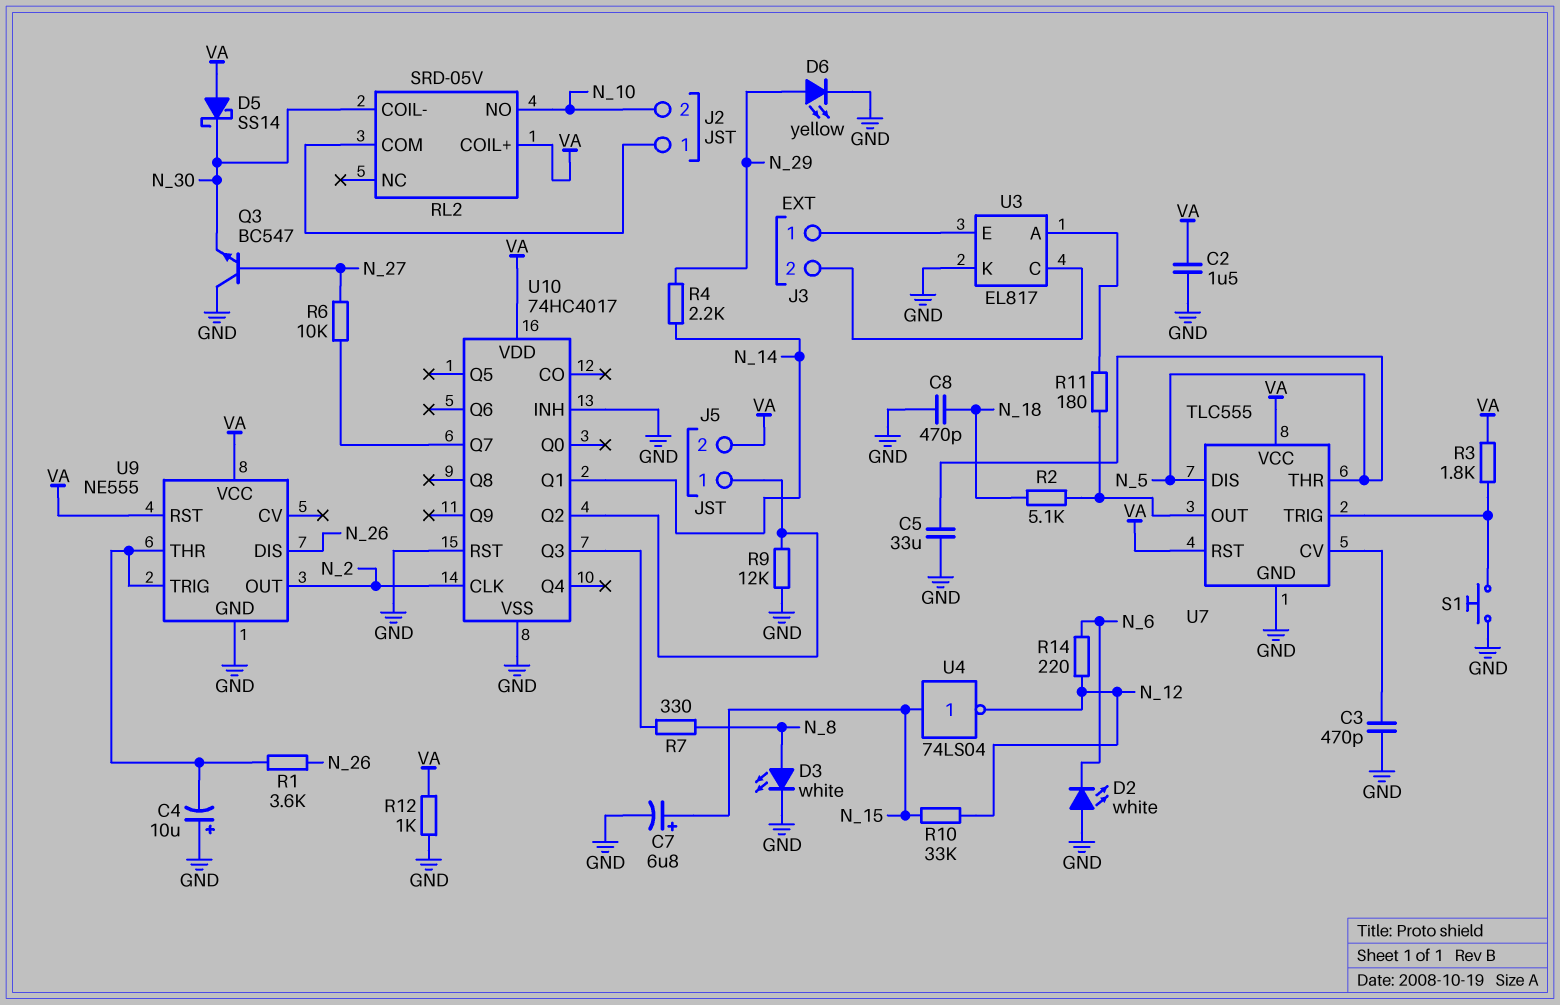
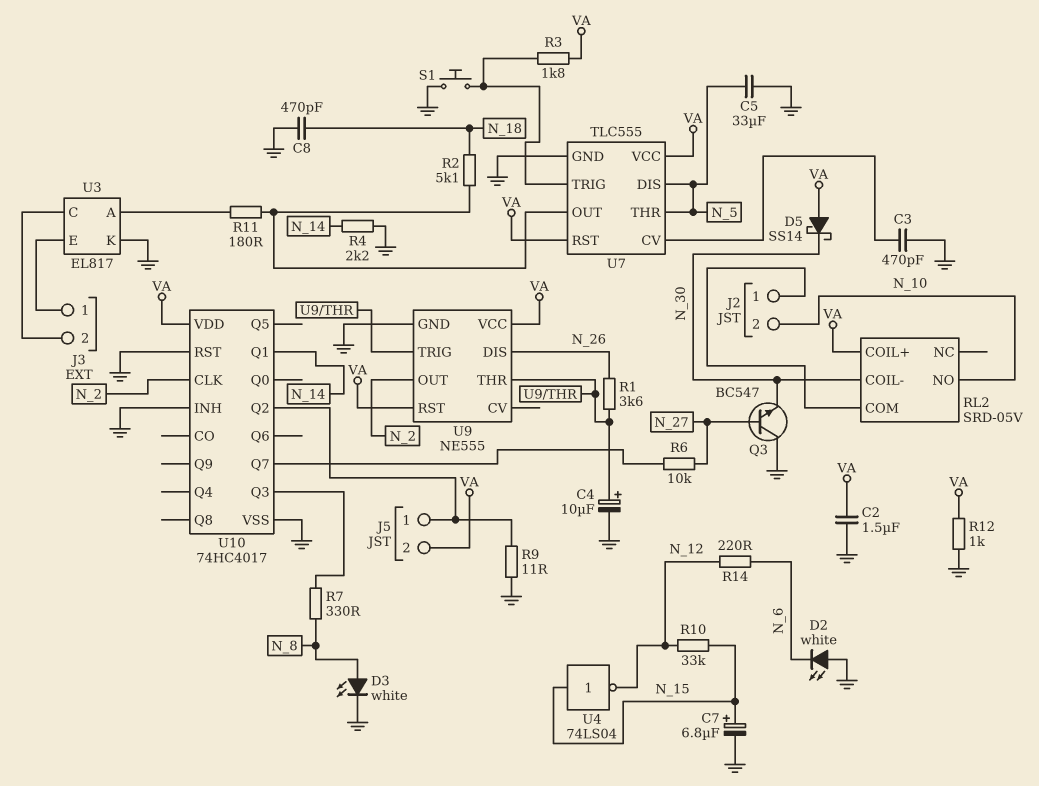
C4: 10uF (plus GND, minus U9/THR) -> 10uF (plus U9/THR, minus GND)
D6: LED yellow (A N_29, K GND) -> none
R4: 2.2k (N_14, N_29) -> 2.2k (GND, N_14)
R9: 12k (GND, J5/1) -> 11 (GND, J5/1)

